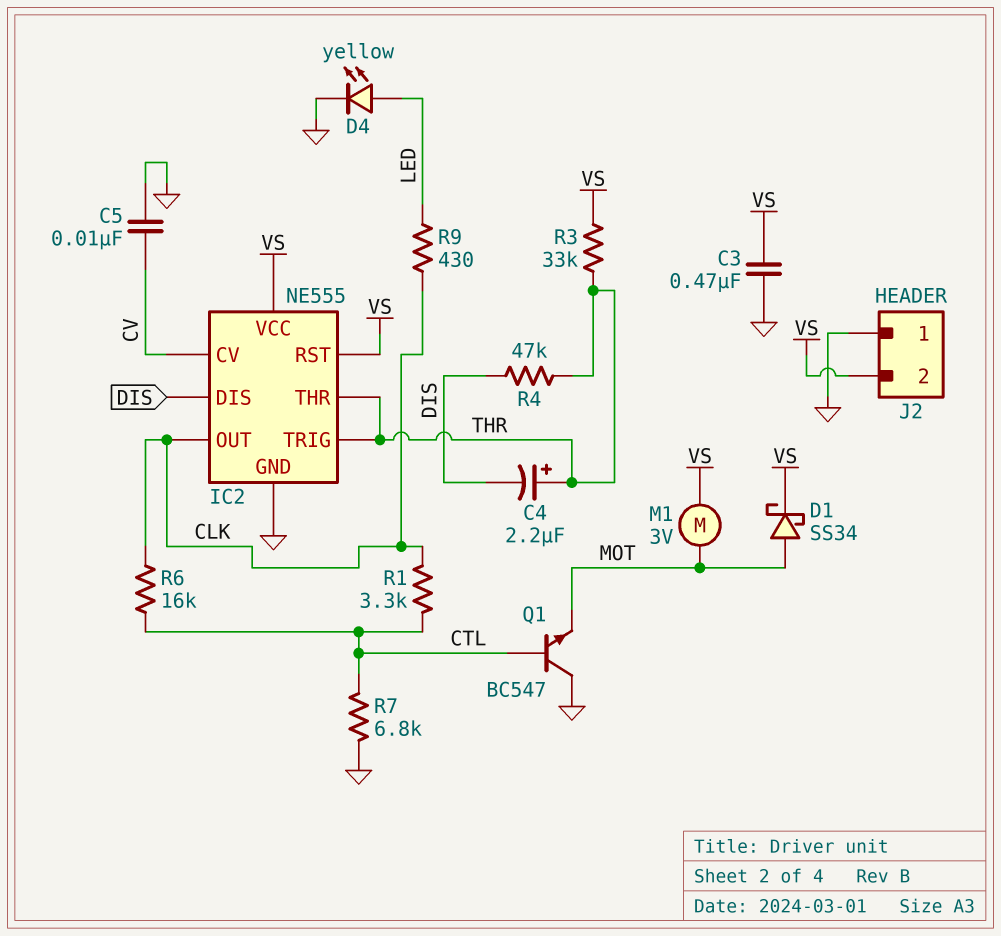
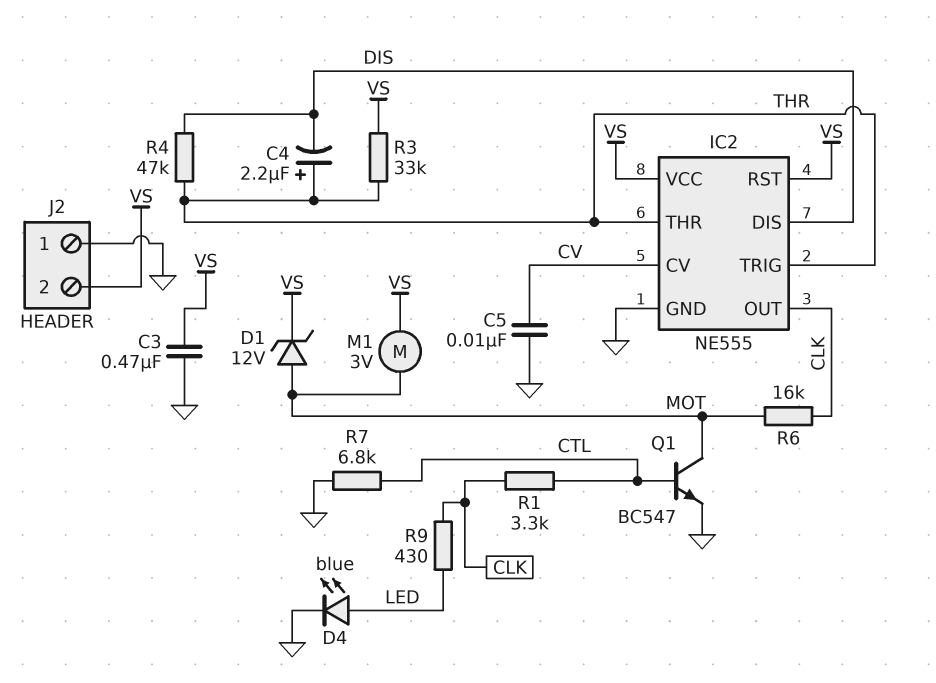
D1: schottky SS34 (A MOT, K VS) -> zener 12V (A MOT, K VS)
D4: LED yellow (A LED, K GND) -> LED blue (A LED, K GND)
Q1: NPN BC547 (B CTL, C GND, E MOT) -> NPN BC547 (B CTL, C MOT, E GND)
R6: 16k (CLK, CTL) -> 16k (CLK, MOT)

